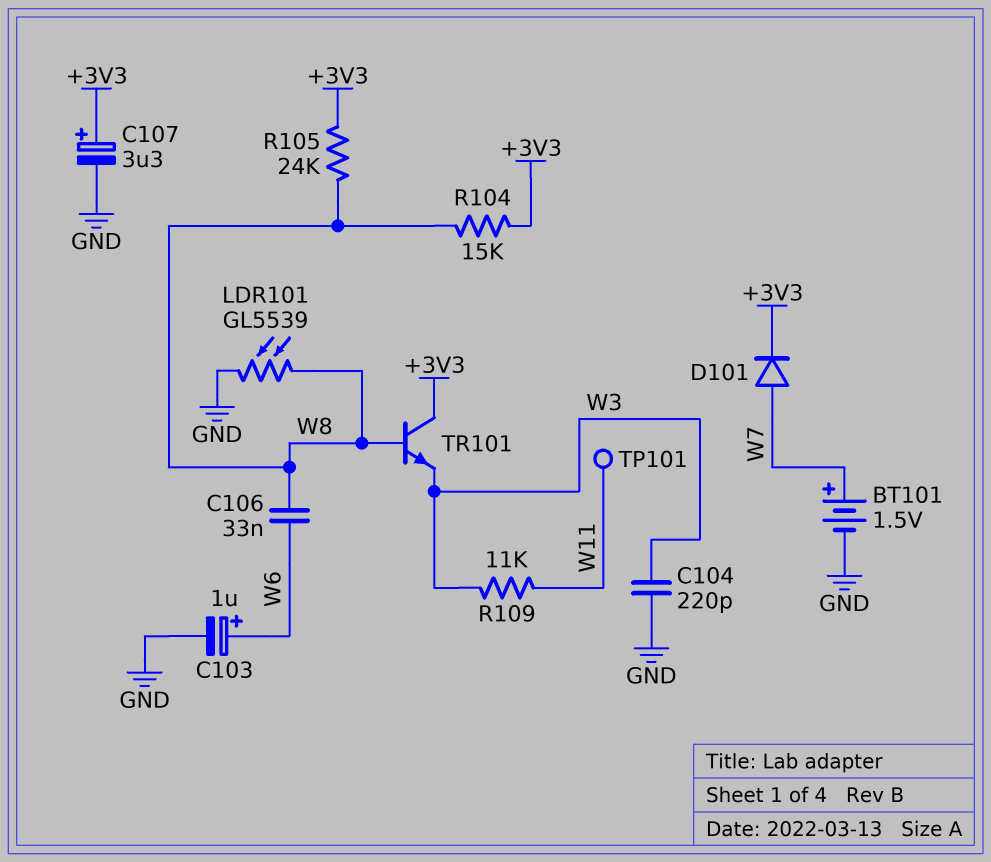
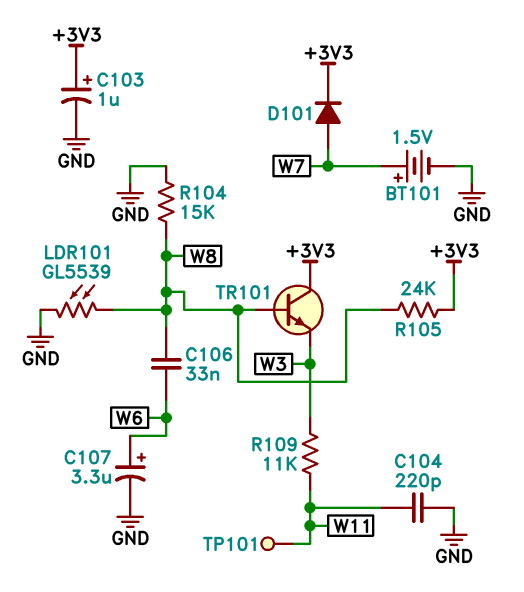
C103: 1uF (plus W6, minus GND) -> 1uF (plus +3V3, minus GND)
C104: 220pF (GND, W3) -> 220pF (GND, W11)
C107: 3.3uF (plus +3V3, minus GND) -> 3.3uF (plus W6, minus GND)
R104: 15k (+3V3, W8) -> 15k (GND, W8)

